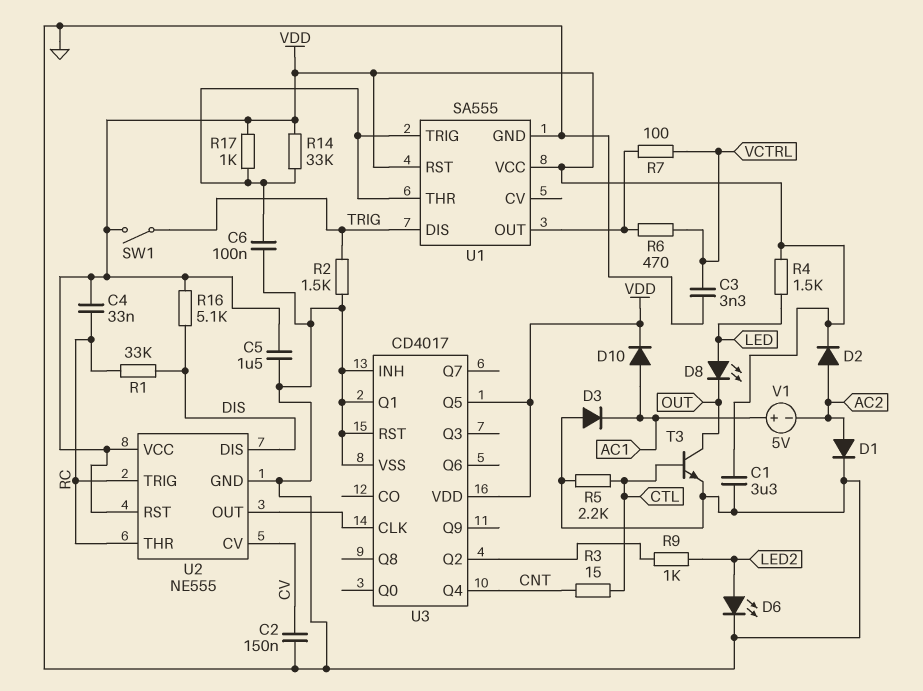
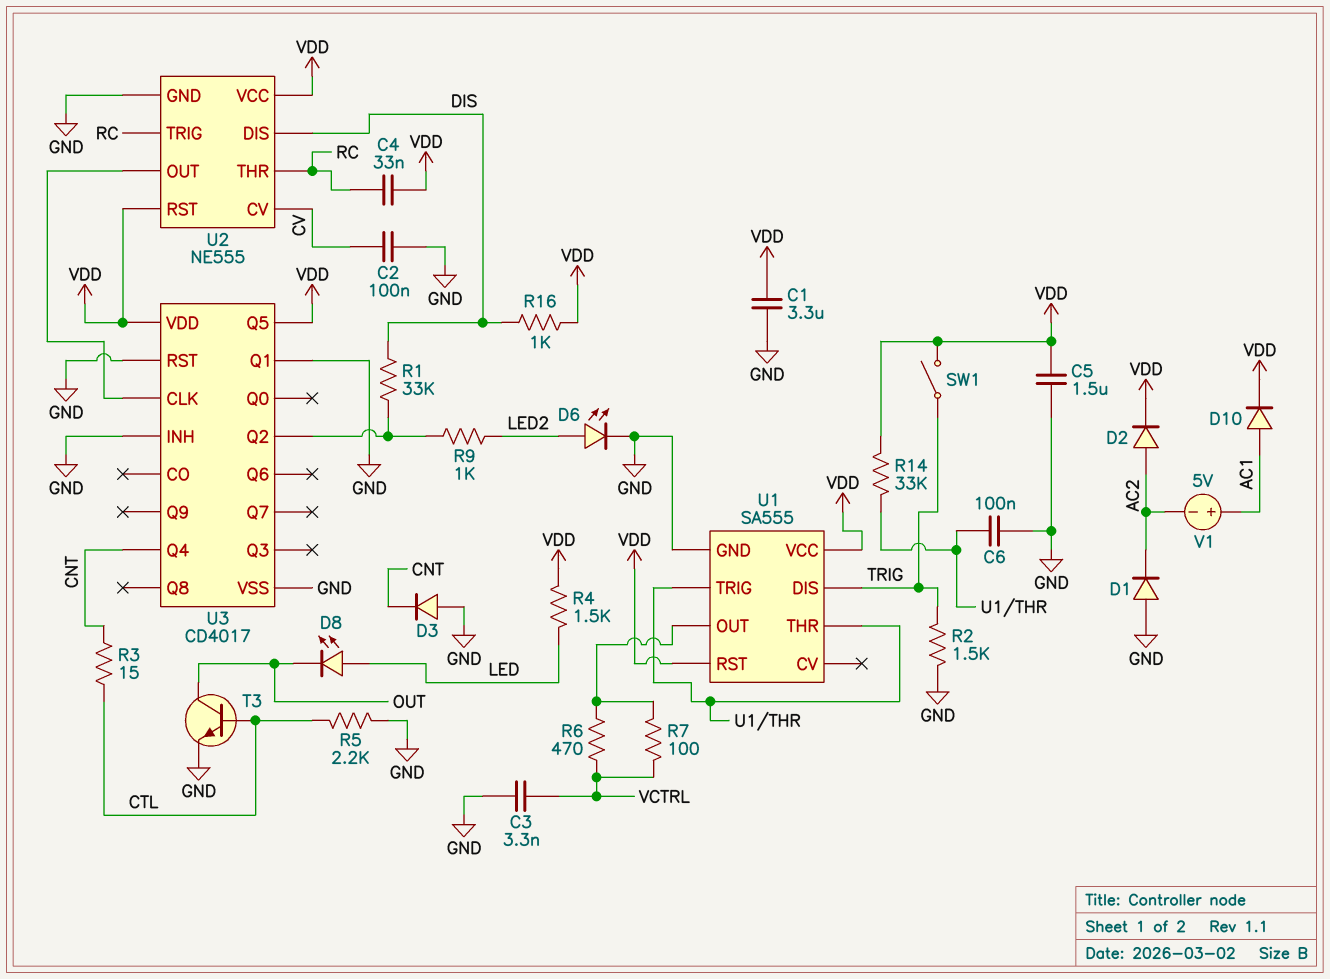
C2: 150nF (CV, GND) -> 100nF (CV, GND)
D1: diode (A AC2, K GND) -> diode (A GND, K AC2)
D3: diode (A GND, K AC1) -> diode (A GND, K CNT)
R1: 33k (DIS, RC) -> 33k (DIS, U3/Q2)
R16: 5.1k (DIS, VDD) -> 1k (DIS, VDD)
R17: 1k (U1/THR, VDD) -> none

